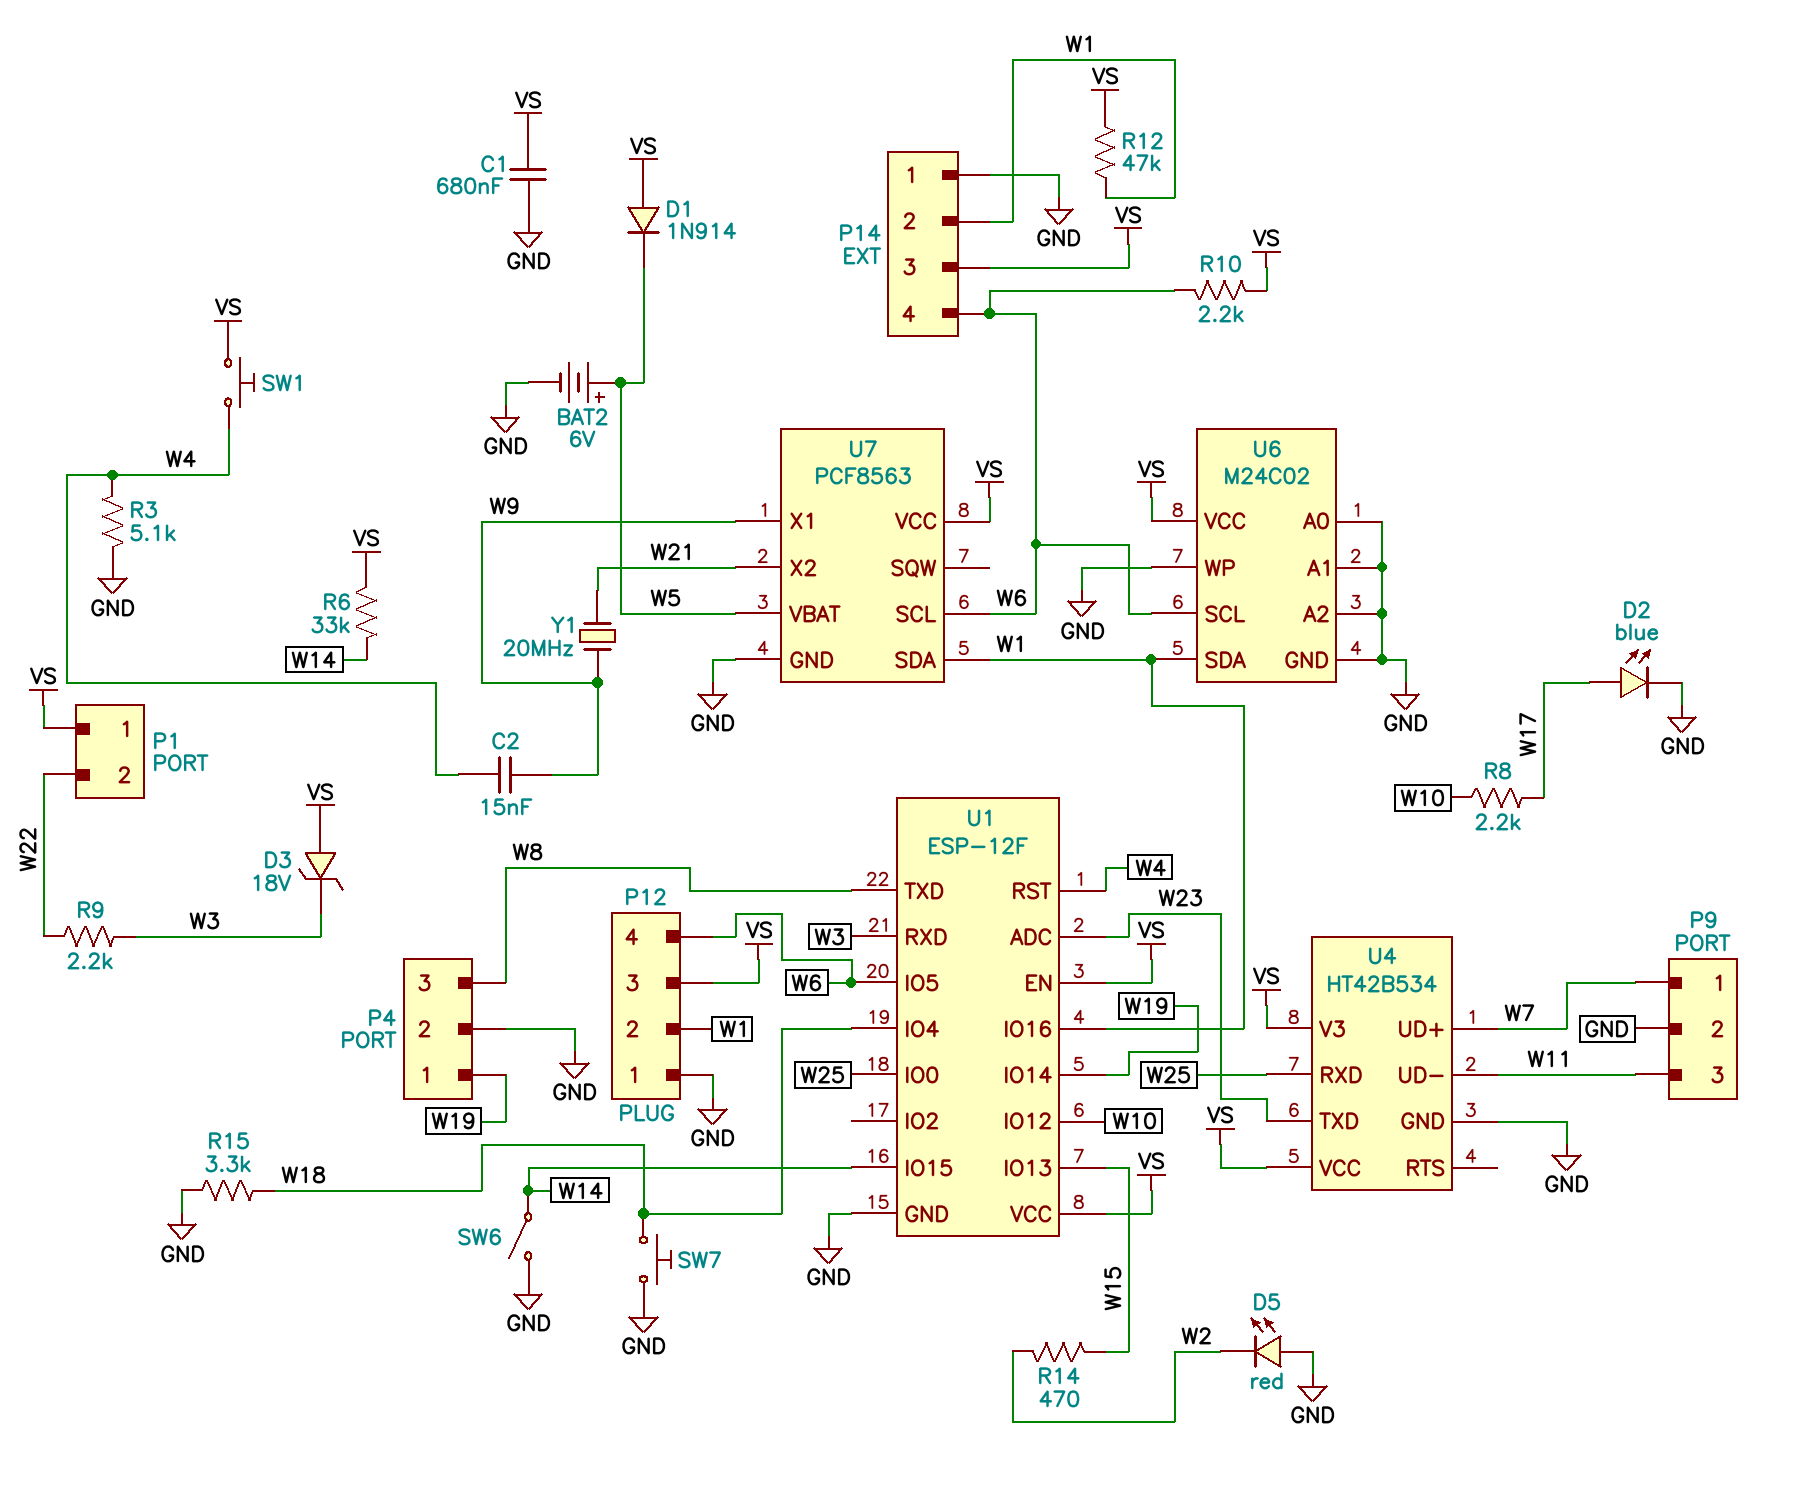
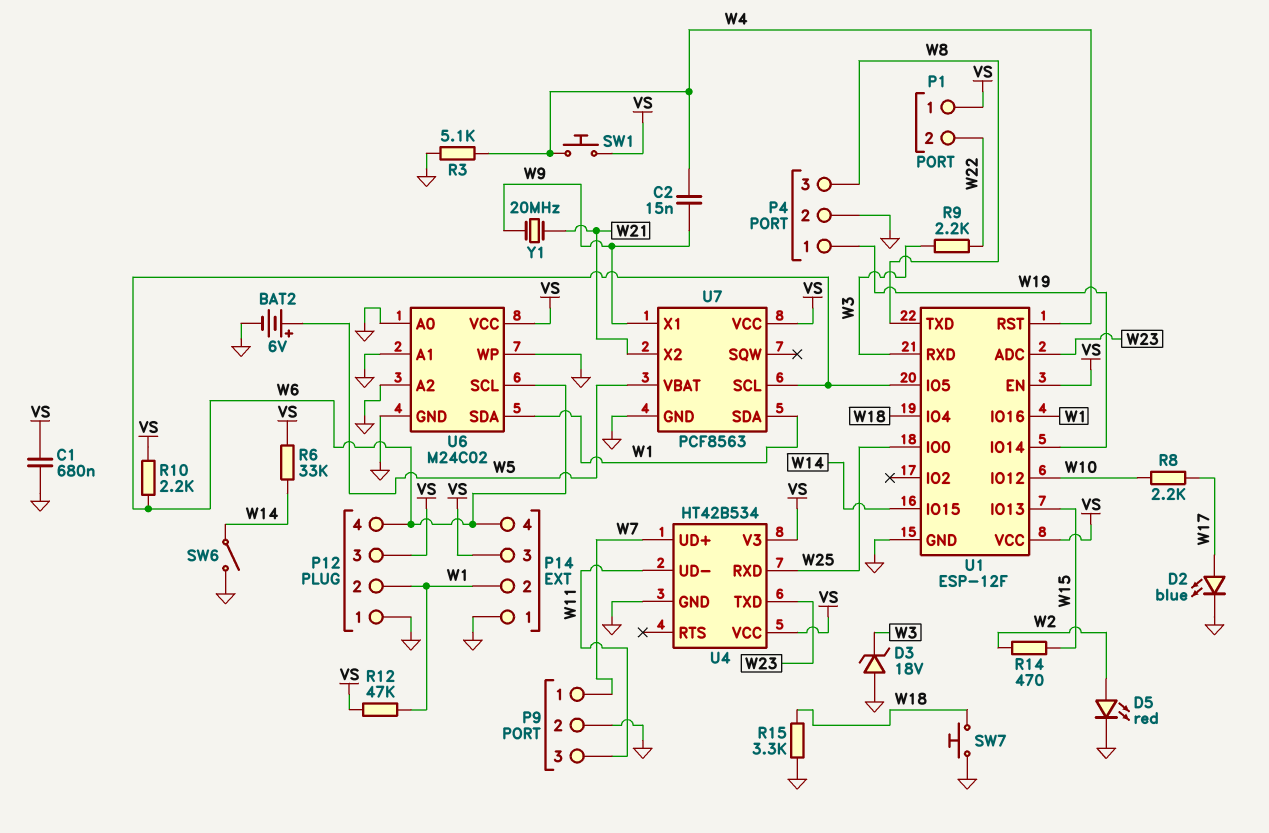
D1: diode 1N914 (A VS, K W5) -> none
D3: zener 18V (A VS, K W3) -> zener 18V (A GND, K W3)
D5: LED red (A GND, K W2) -> LED red (A W2, K GND)

